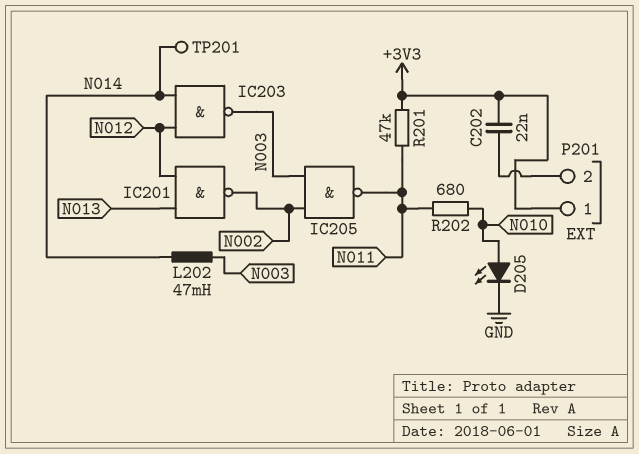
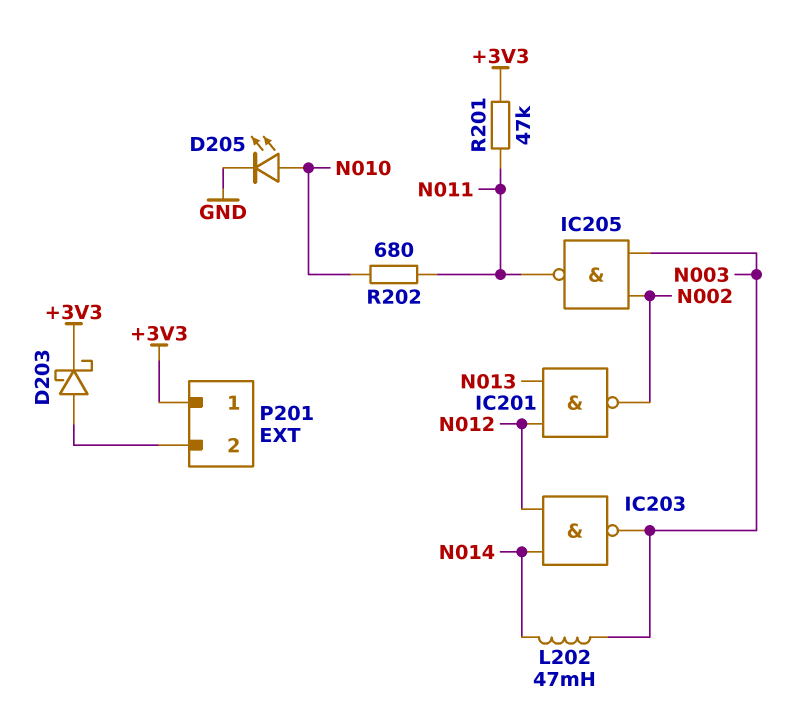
C202: 22nF (+3V3, P201/2) -> none
D203: none -> schottky (A P201/2, K +3V3)
TP201: test point (N014) -> none

